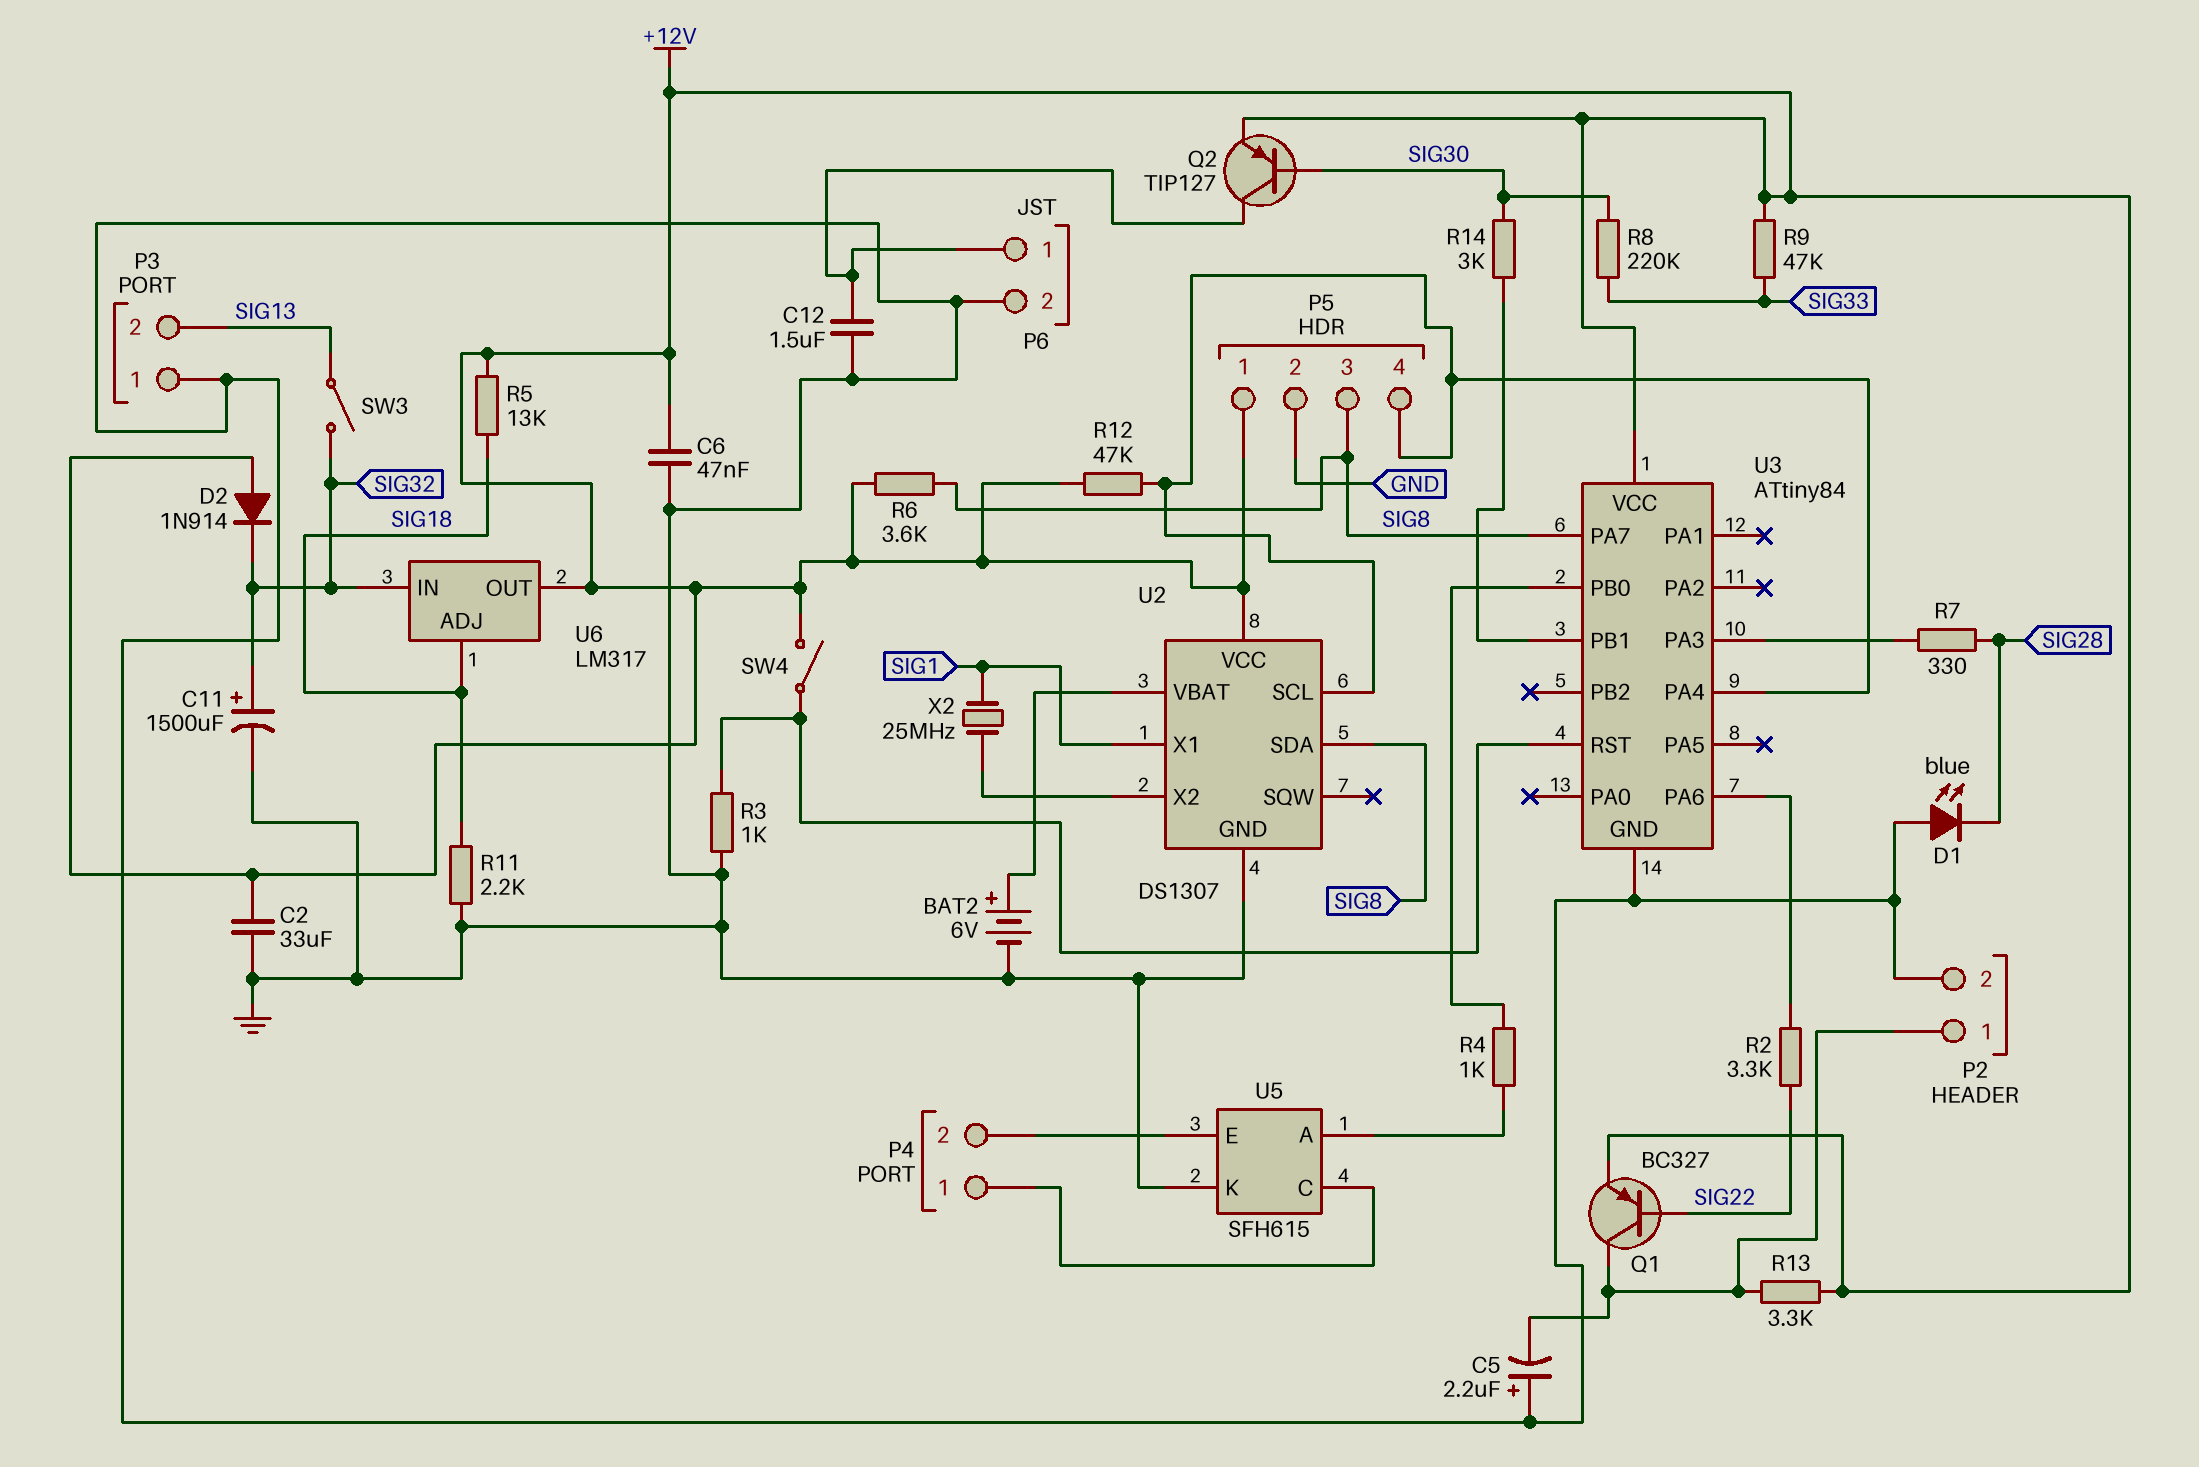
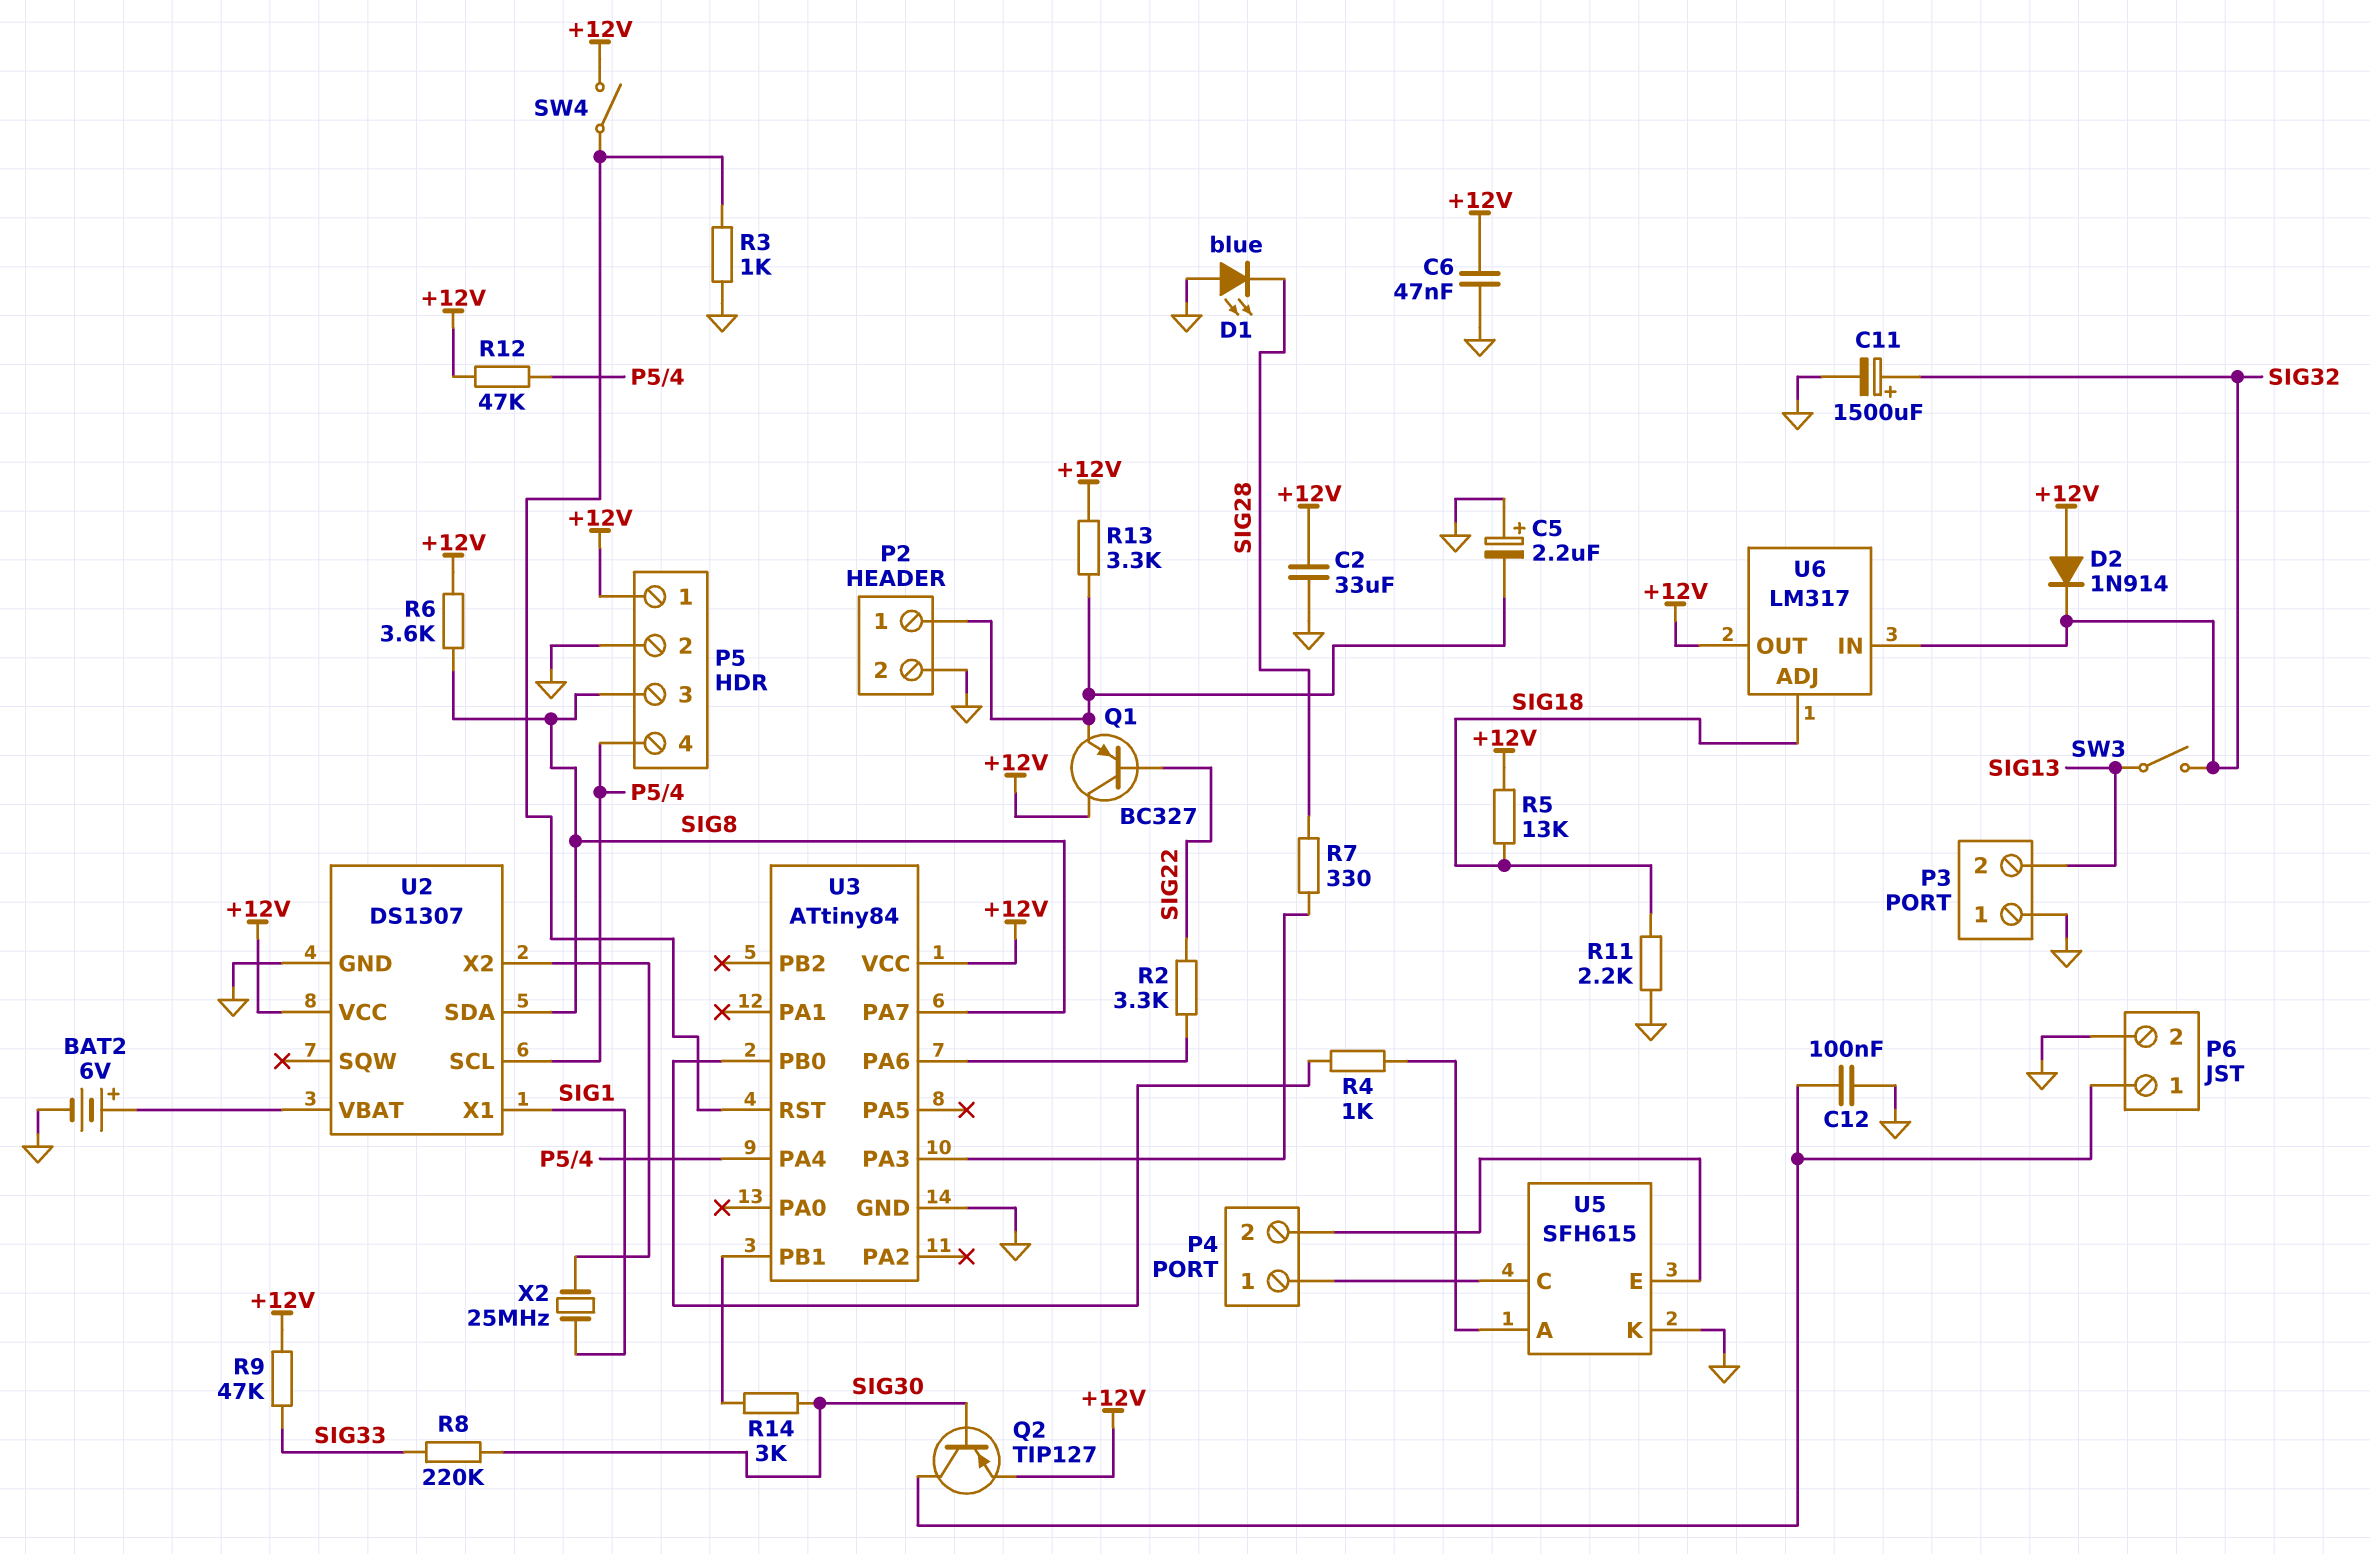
C12: 1.5uF (GND, P6/1) -> 100nF (GND, P6/1)
Q1: PNP BC327 (B SIG22, C P2/1, E +12V) -> PNP BC327 (B SIG22, C +12V, E P2/1)

